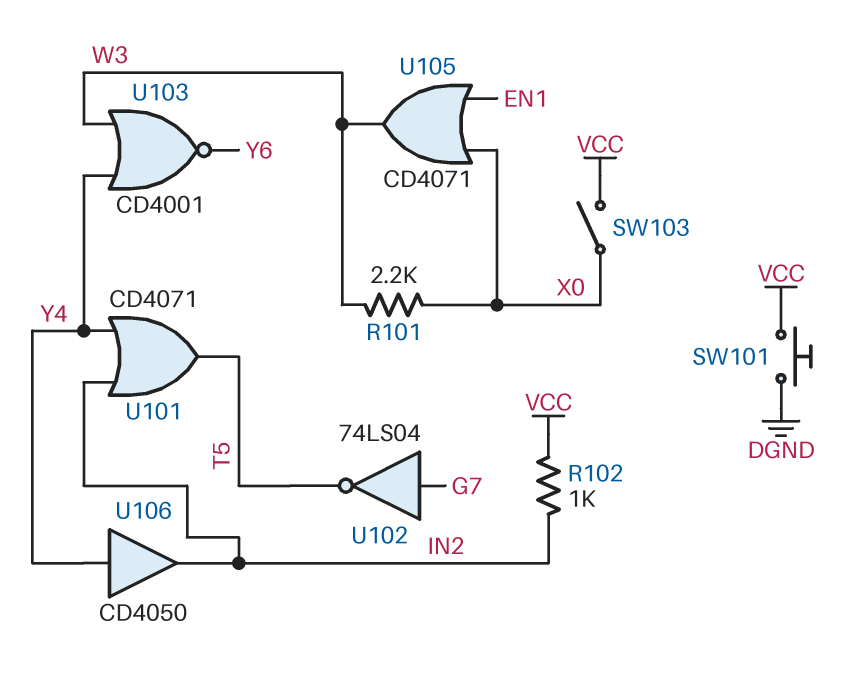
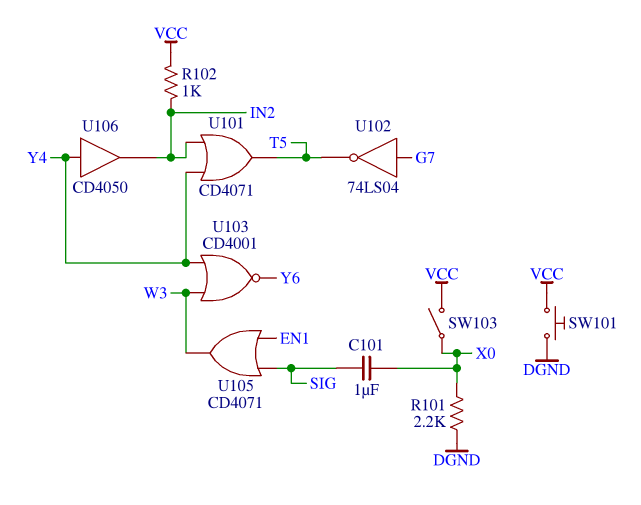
C101: none -> 1uF (SIG, X0)
R101: 2.2k (W3, X0) -> 2.2k (DGND, X0)
U105: OR CD4071 (in EN1, in X0, out W3) -> OR CD4071 (in EN1, in SIG, out W3)

